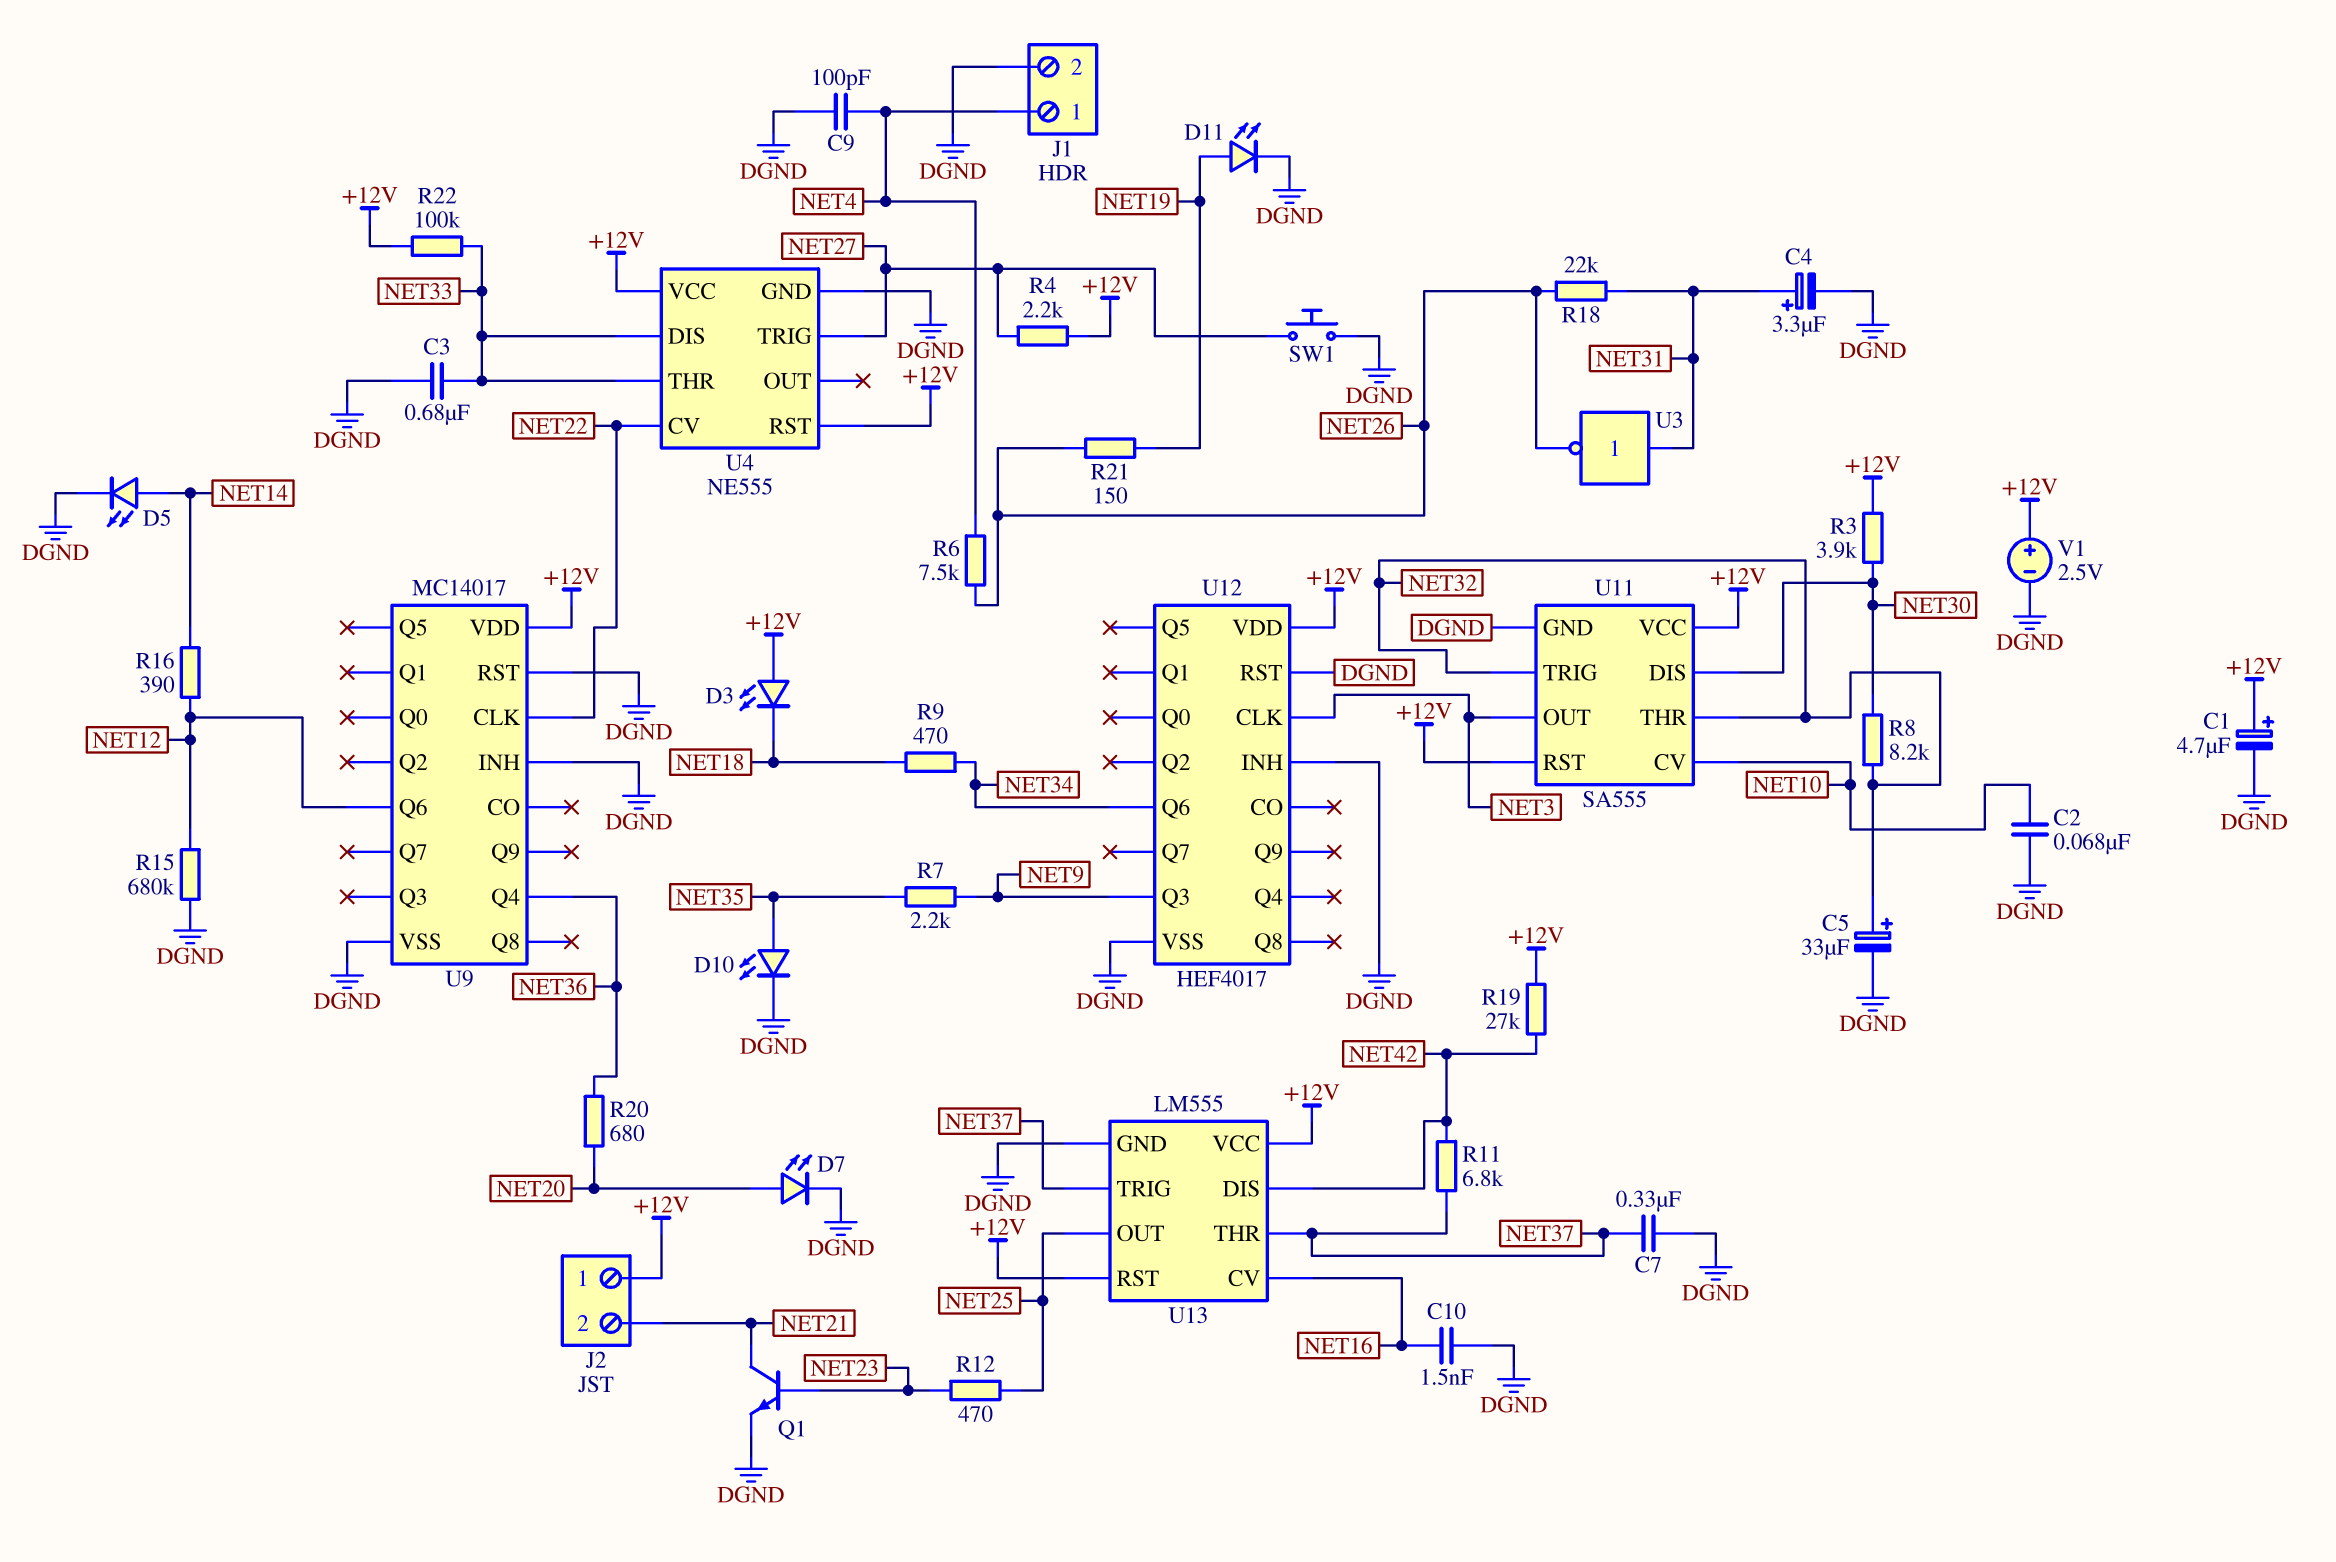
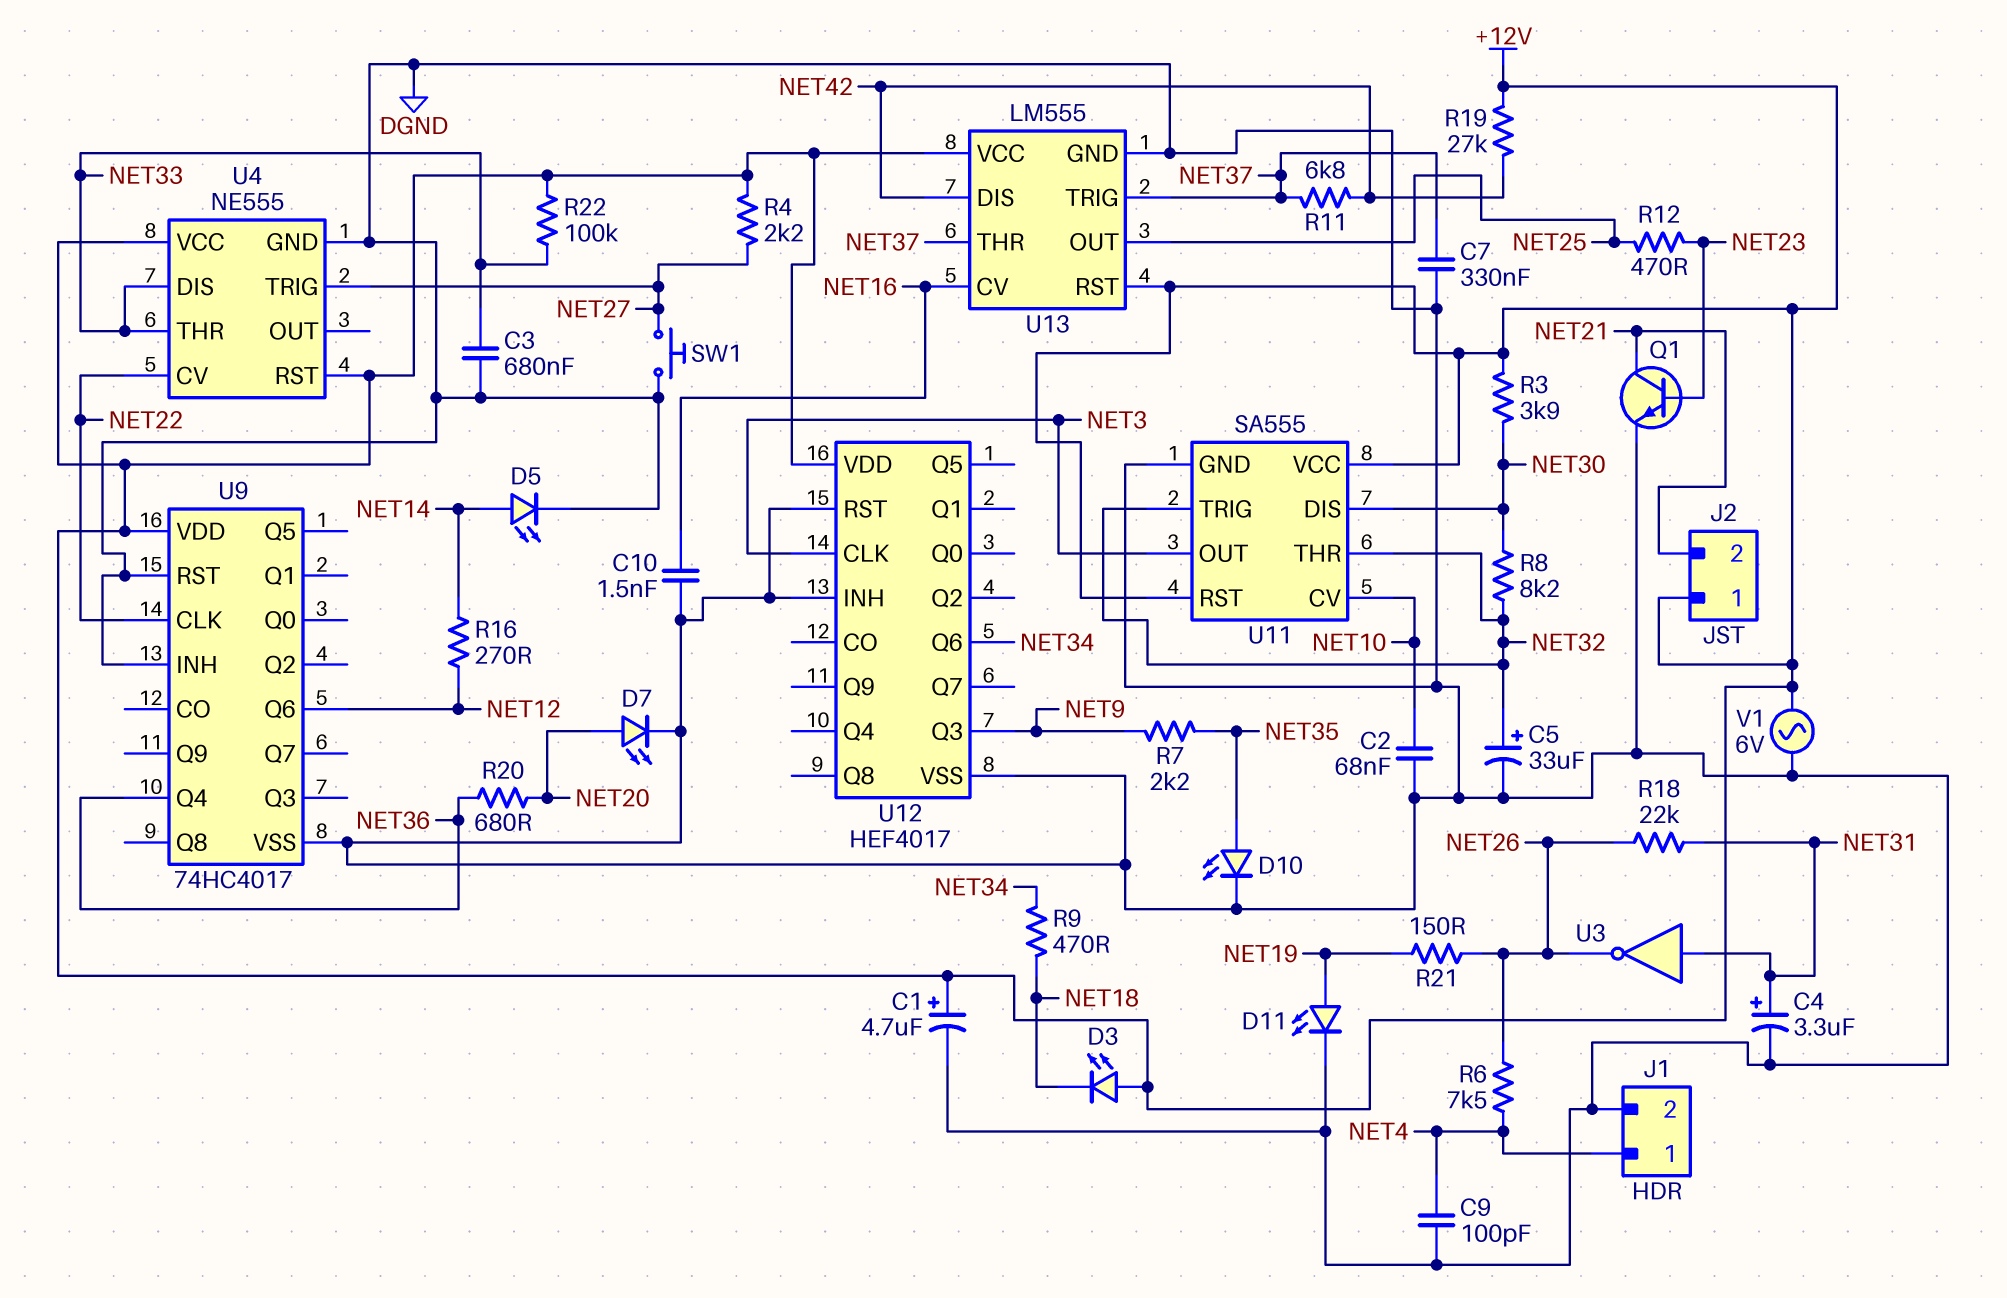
R15: 680k (DGND, NET12) -> none
R16: 390 (NET12, NET14) -> 270 (NET12, NET14)
U9: MC14017 -> 74HC4017
V1: 2.5V (plus +12V, minus DGND) -> AC 6V (+12V, DGND)

